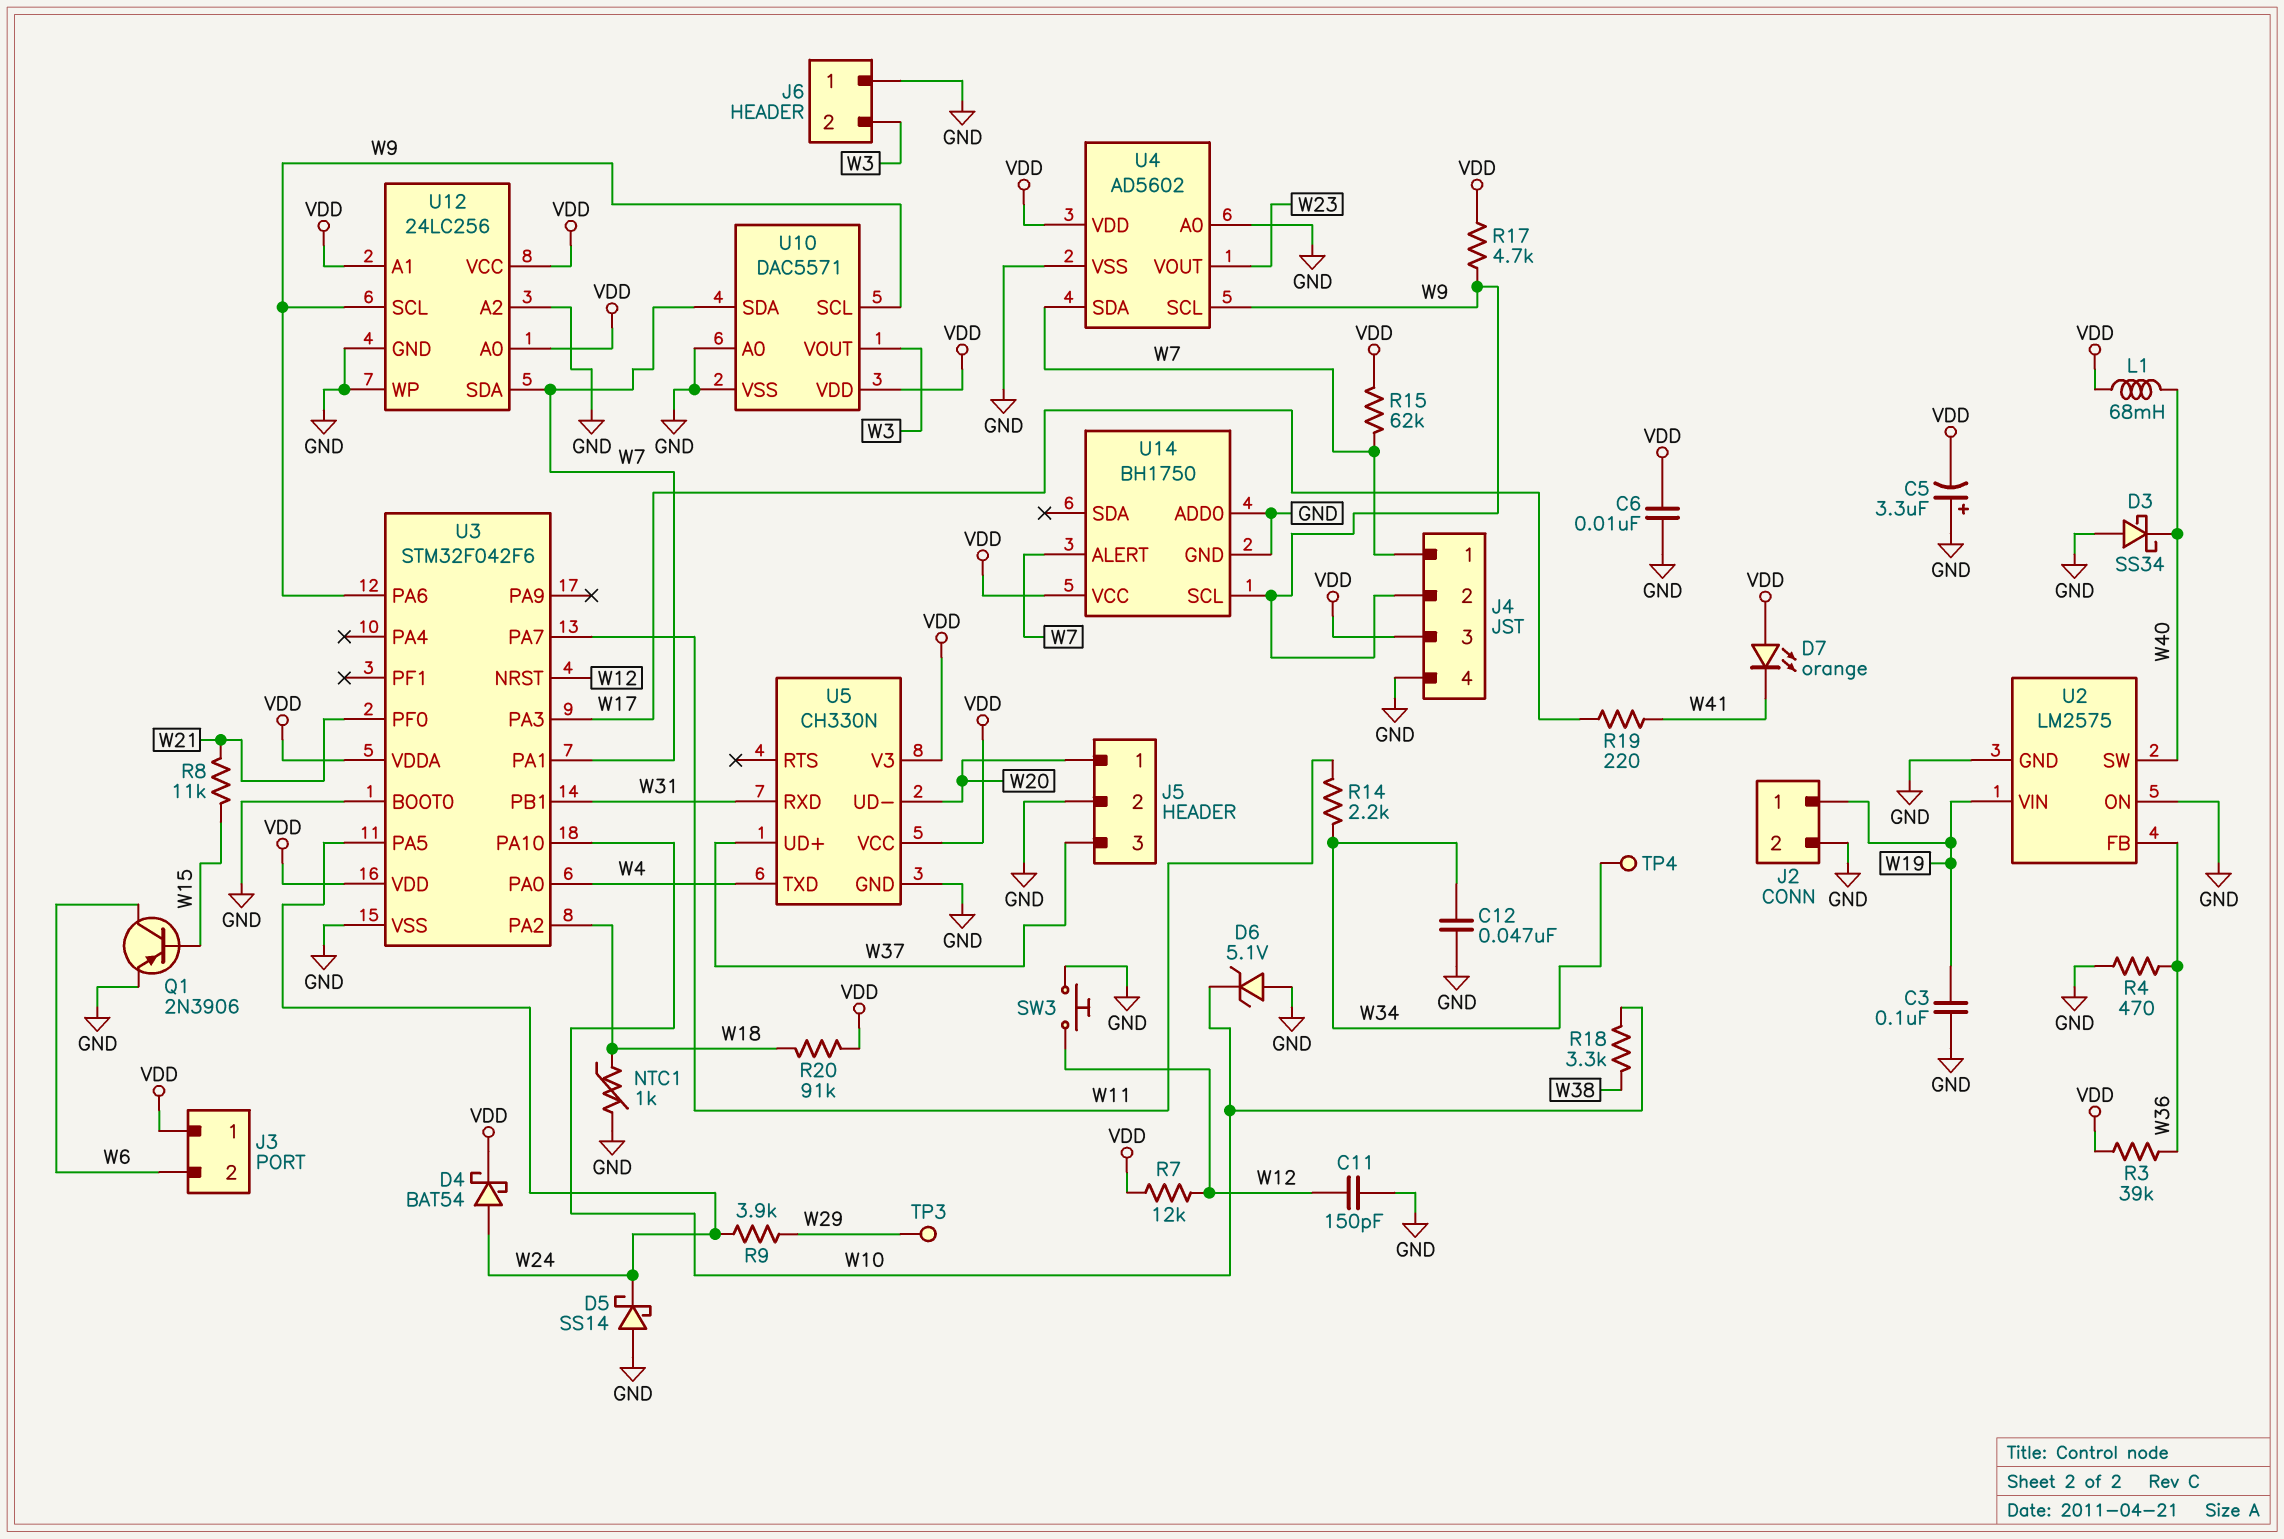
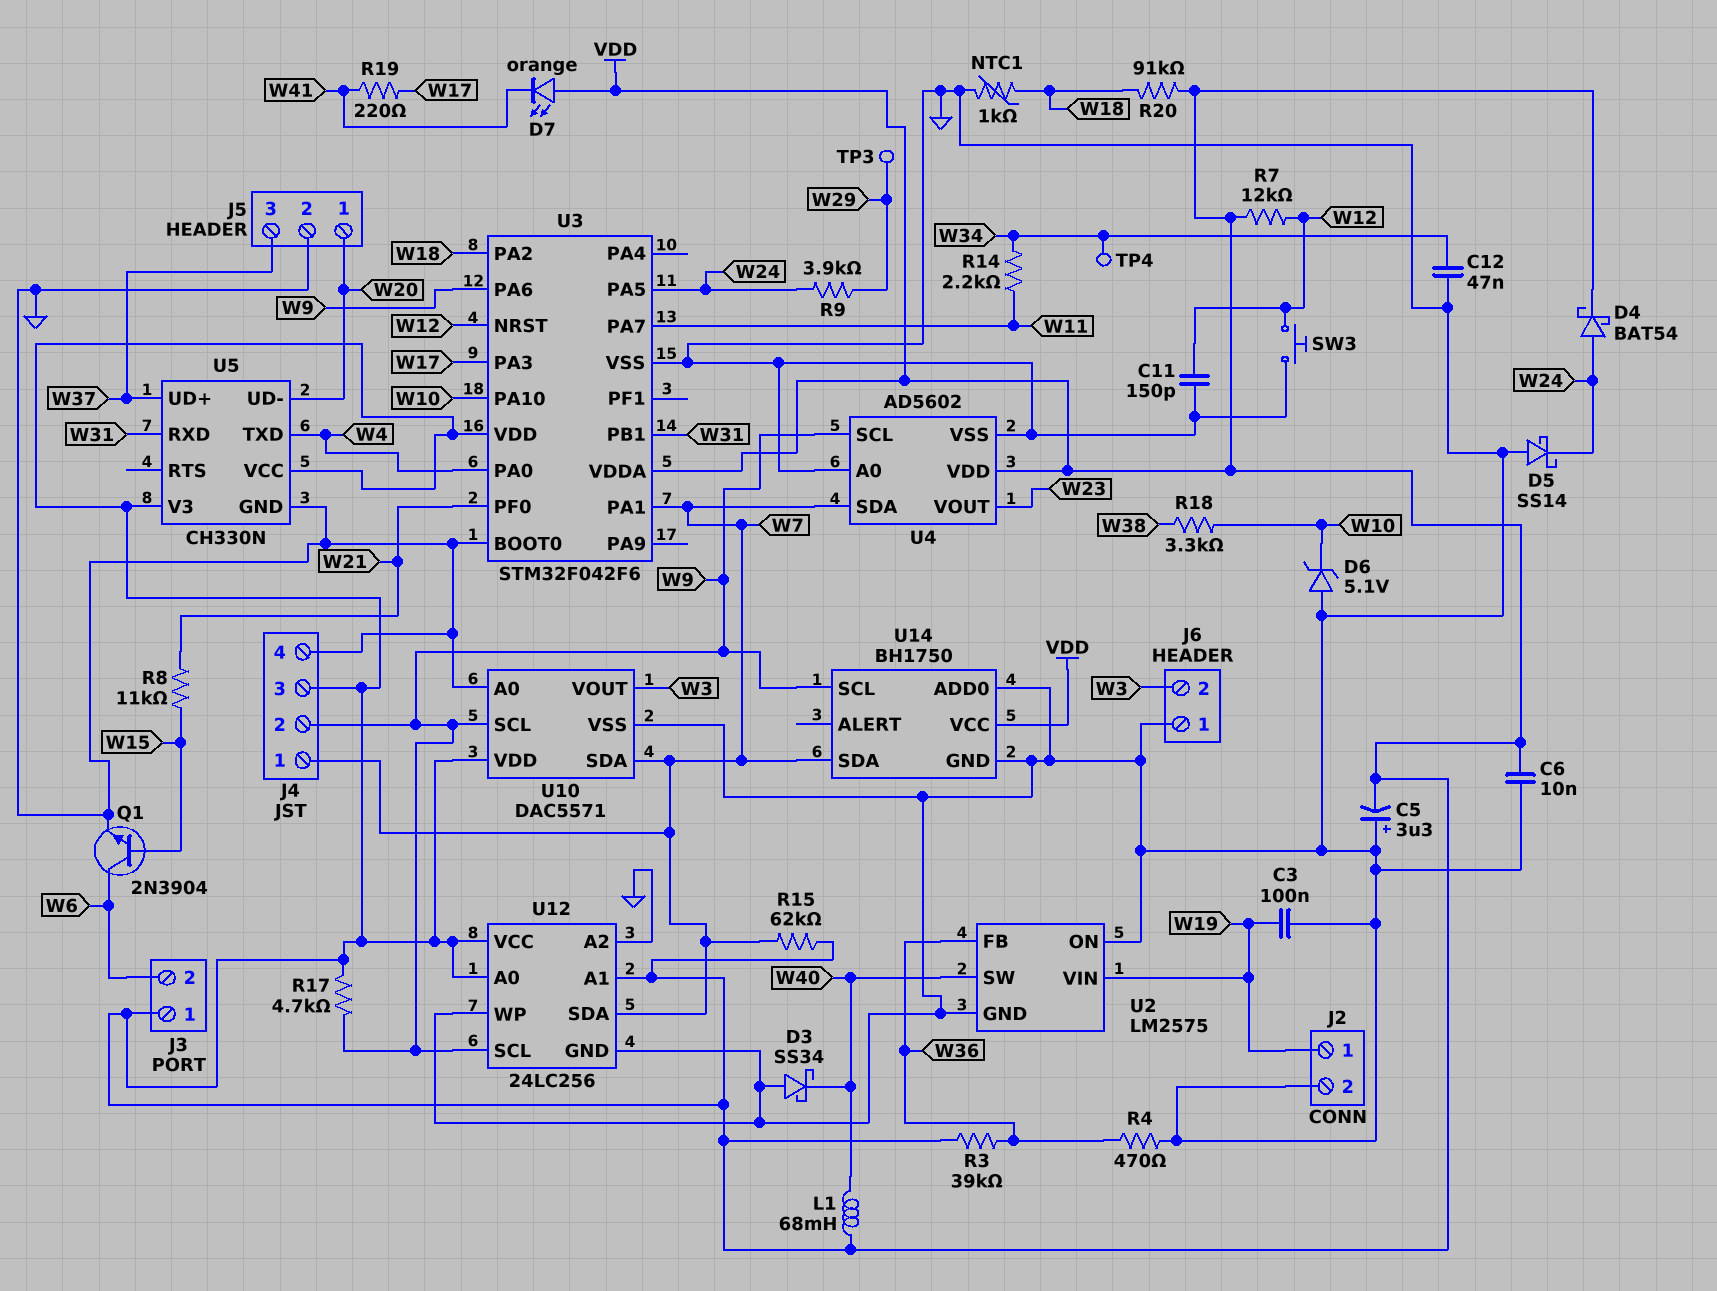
Q1: PNP 2N3906 (B W15, C W6, E GND) -> NPN 2N3904 (B W15, C W6, E GND)
U14 pin ALERT: W7 -> none
U14 pin SDA: none -> W7

